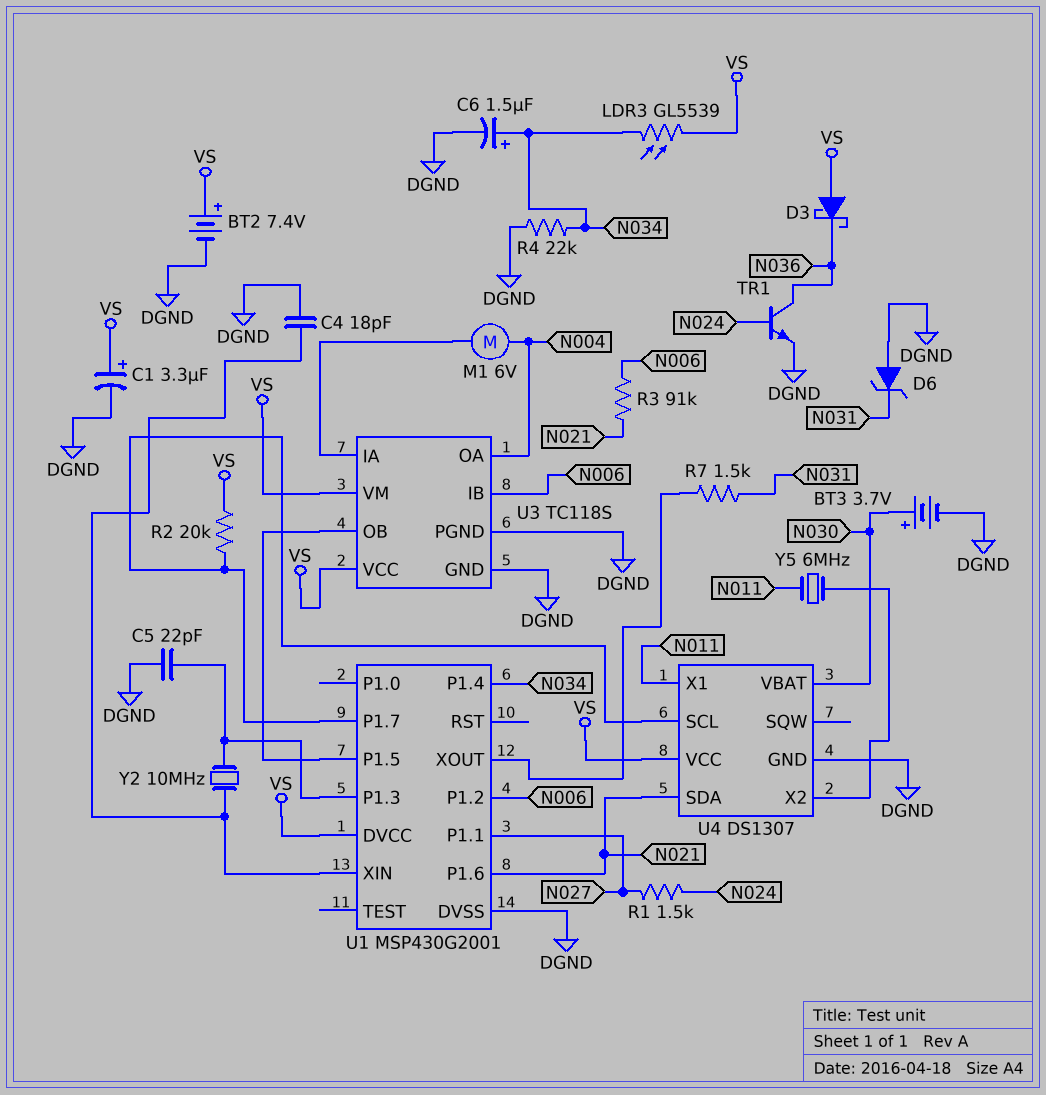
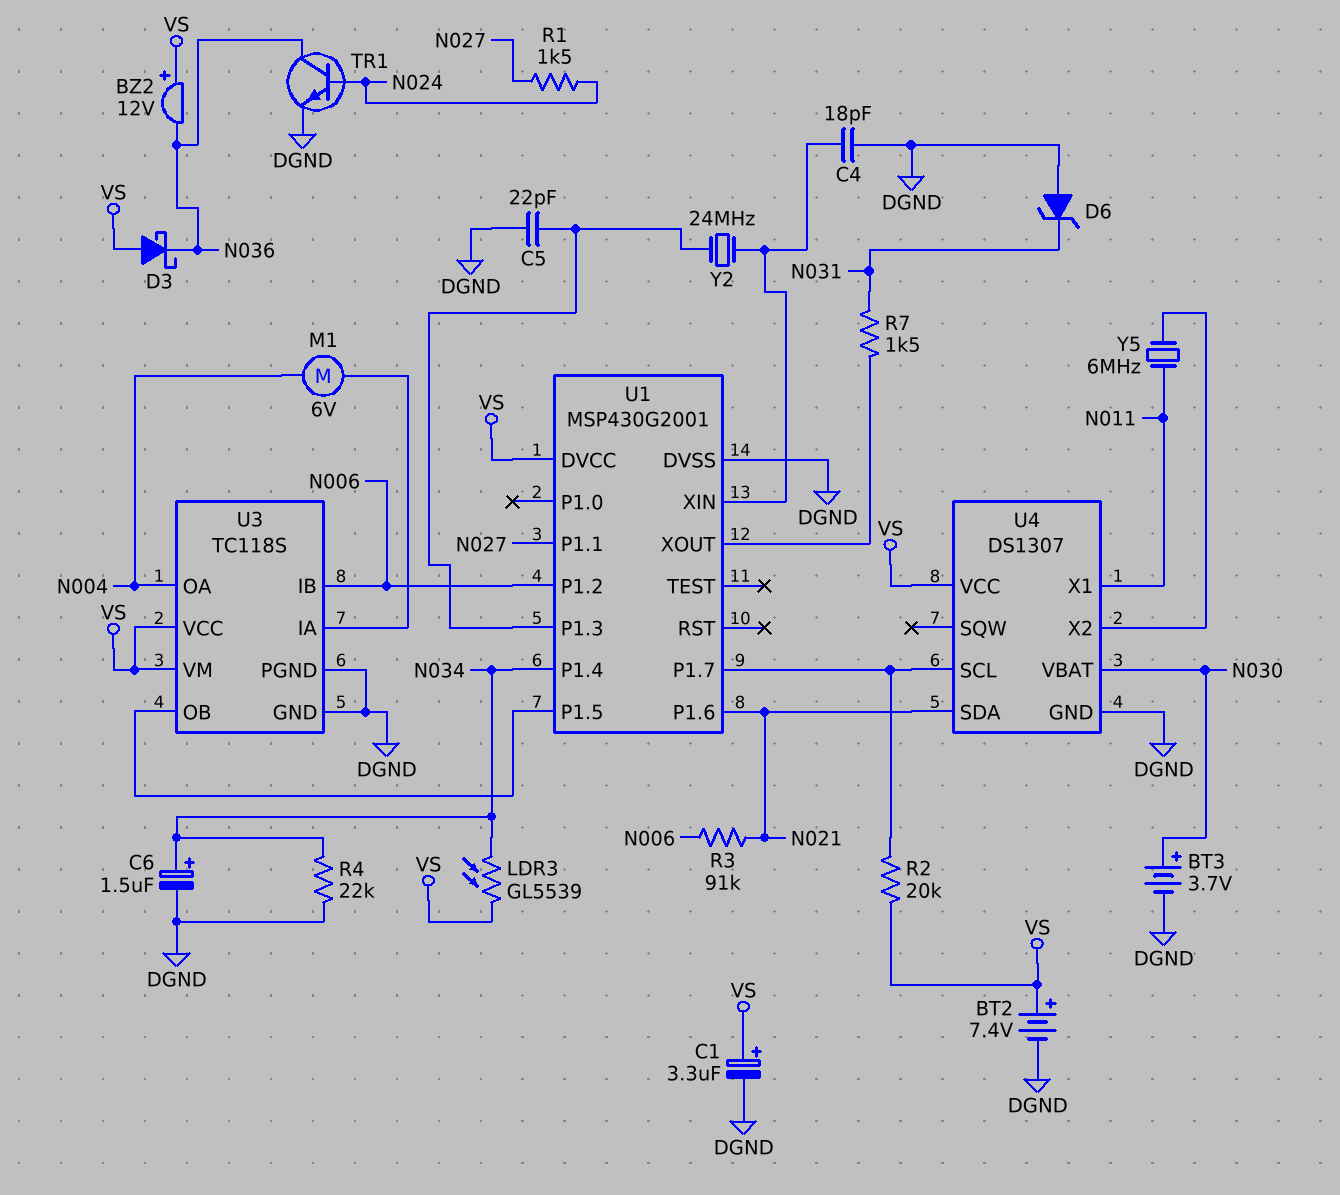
BZ2: none -> buzzer 12V (plus VS, minus N036)
Y2: 10MHz (U1/P1.3, U1/XIN) -> 24MHz (U1/P1.3, U1/XIN)

